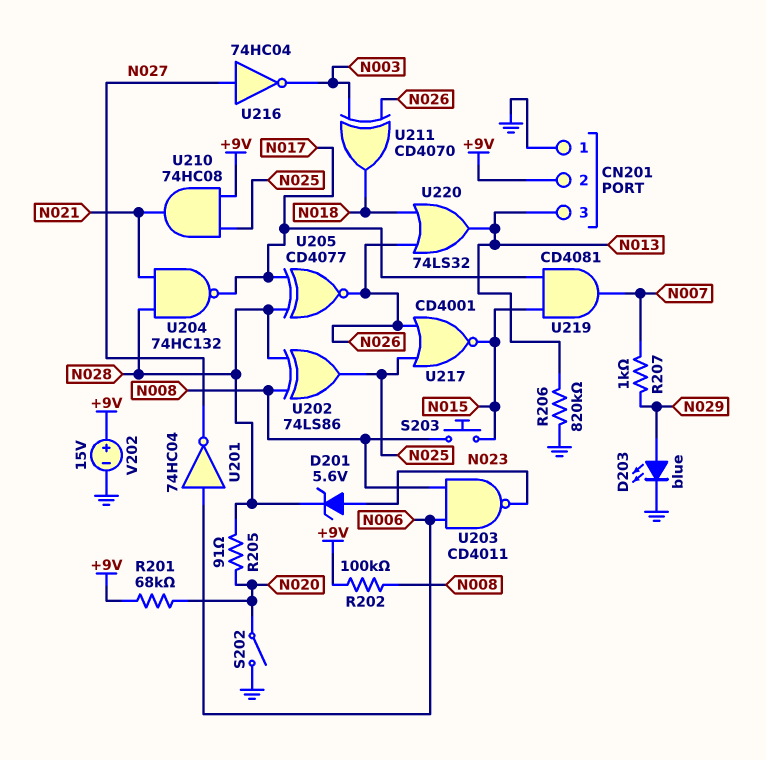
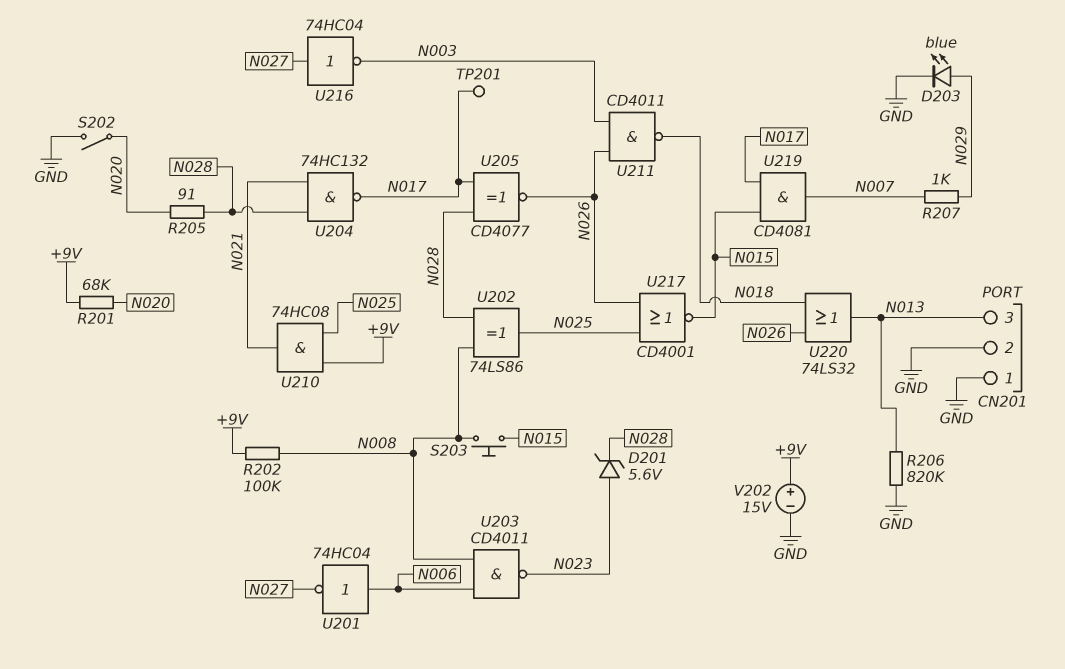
CN201 pin 2: +9V -> GND
TP201: none -> test point (N017)
U211: XOR CD4070 (in N003, in N026, out N018) -> NAND CD4011 (in N003, in N026, out N018)

